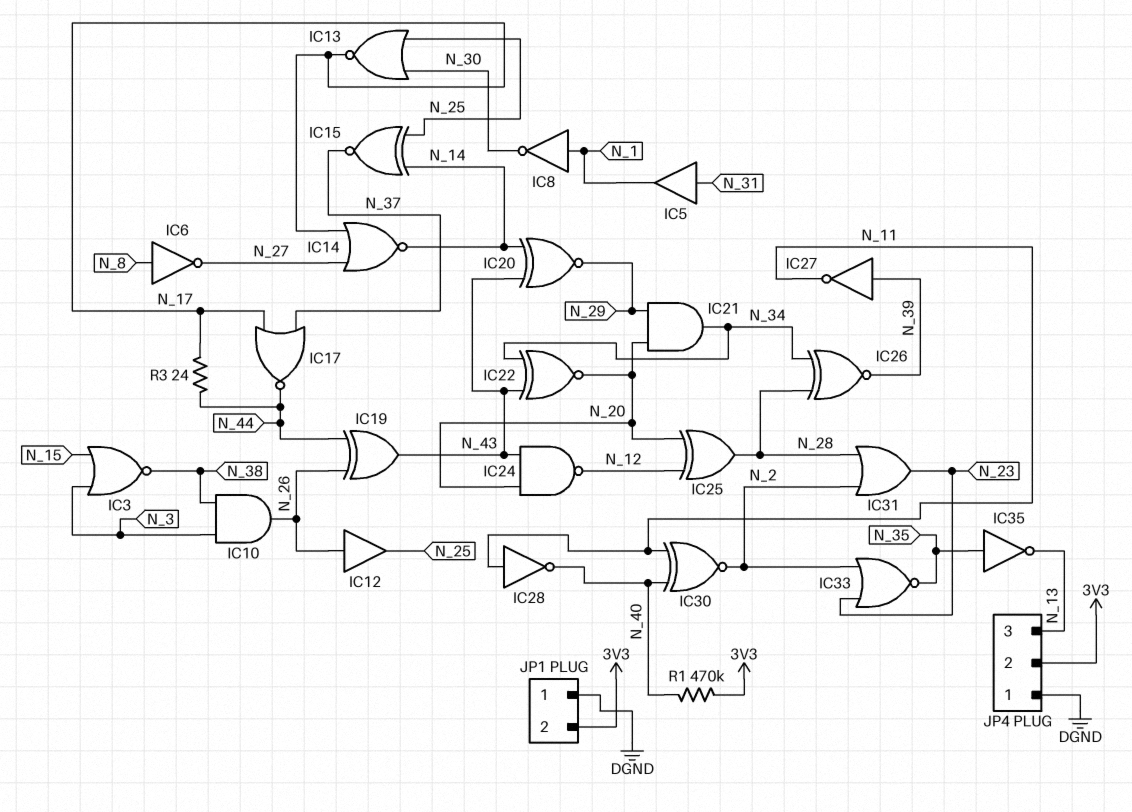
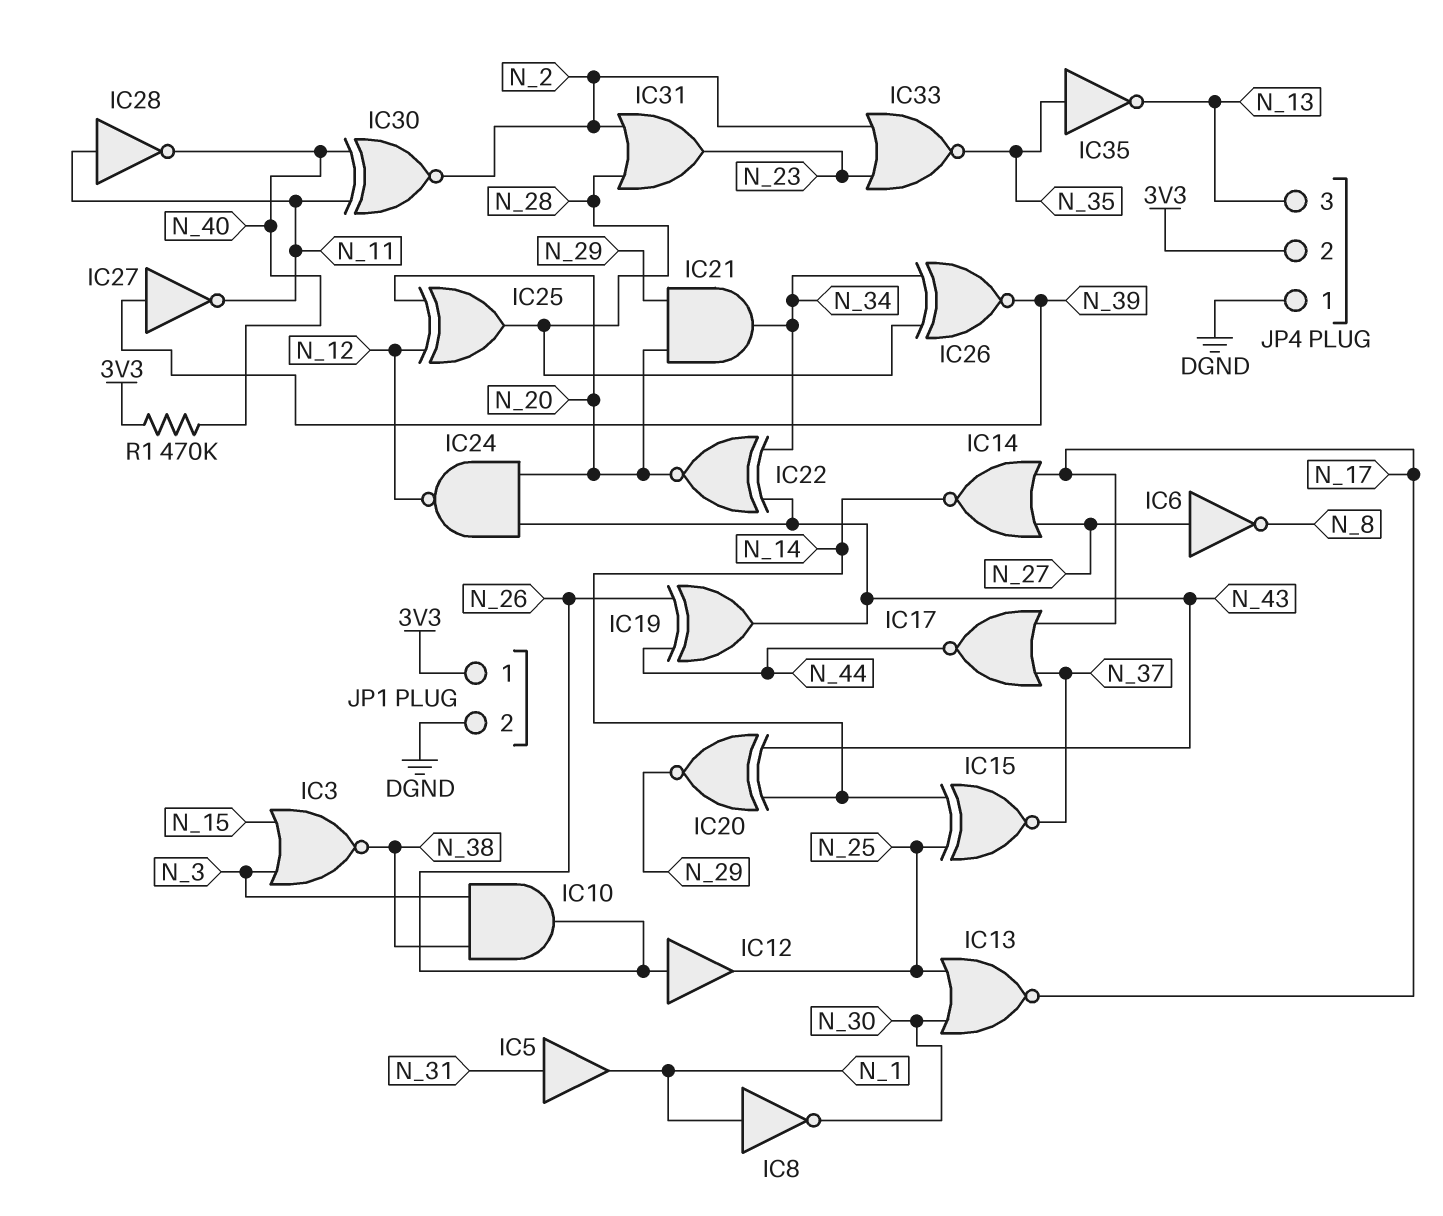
IC6: NOT (in N_8, out N_27) -> NOT (in N_27, out N_8)
JP1 pin 1: DGND -> 3V3
JP1 pin 2: 3V3 -> DGND
R3: 24 (N_17, N_44) -> none

